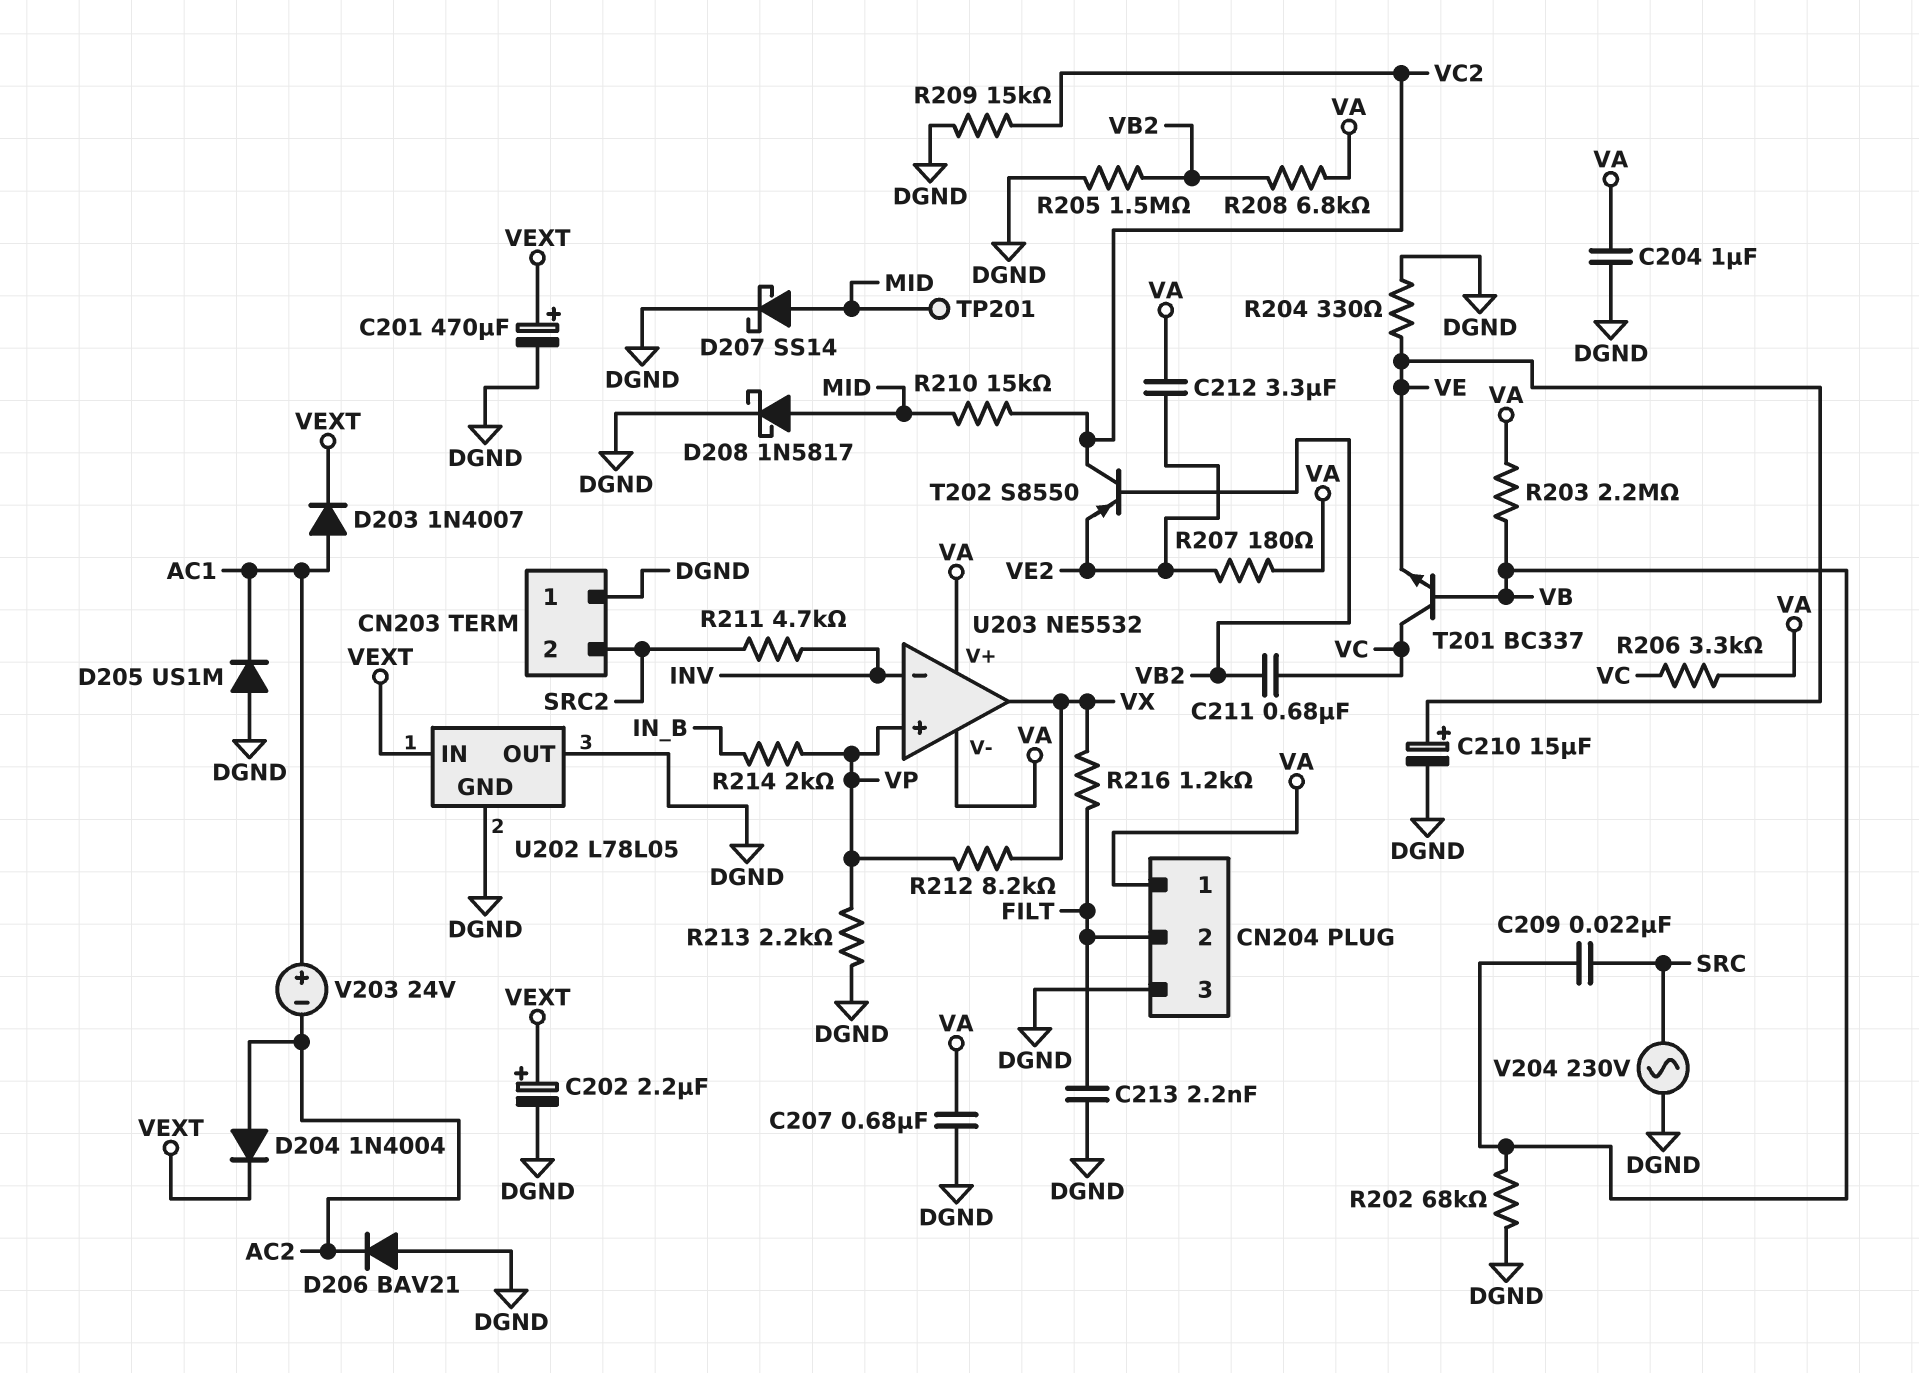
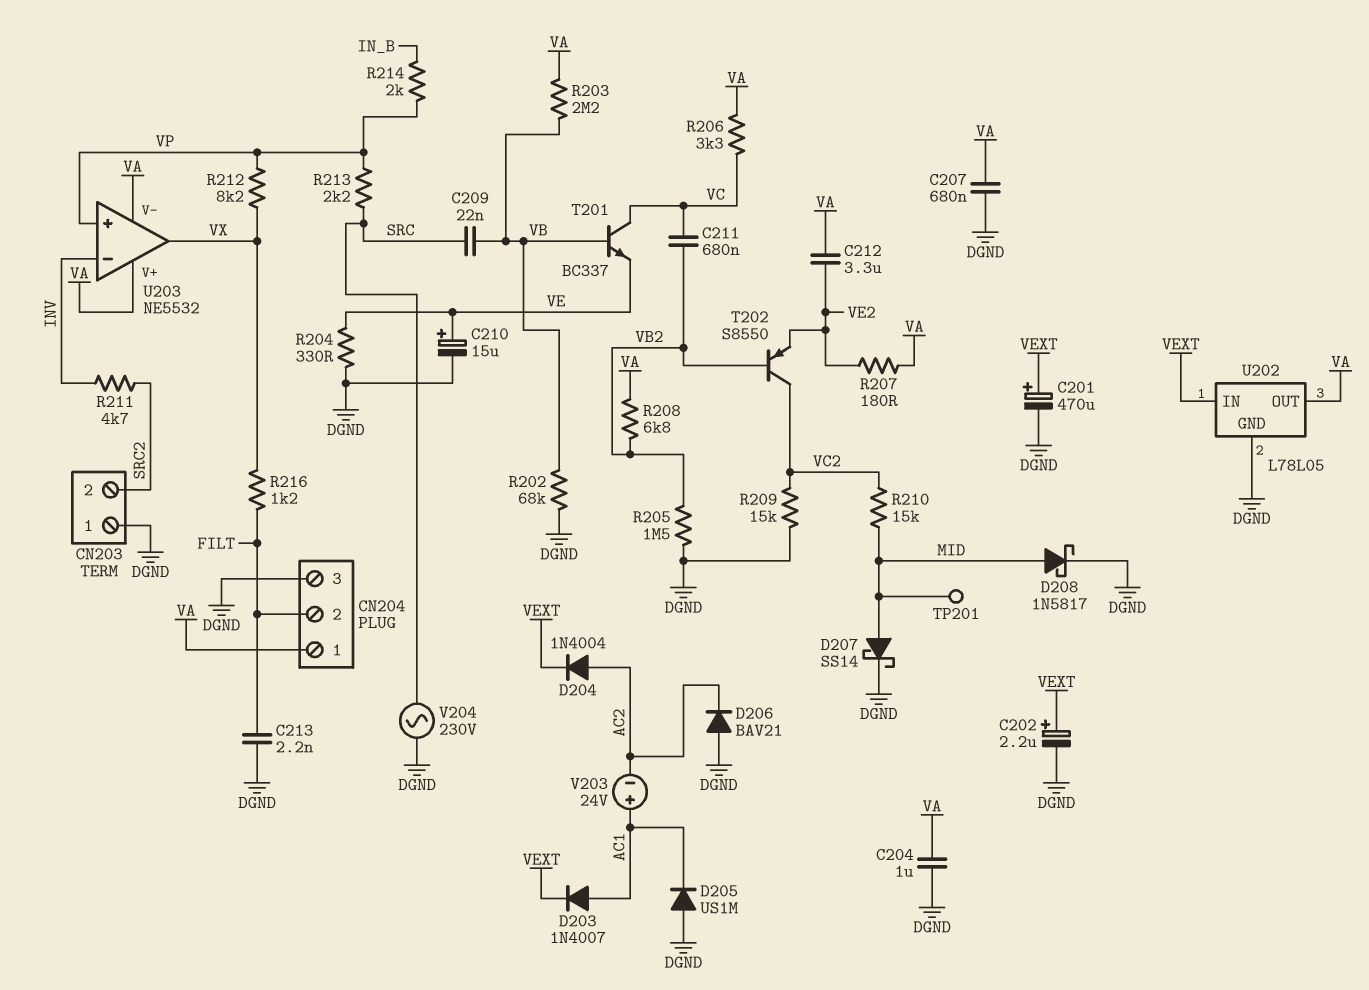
R213: 2.2k (DGND, VP) -> 2.2k (SRC, VP)
U202 pin OUT: DGND -> VA

